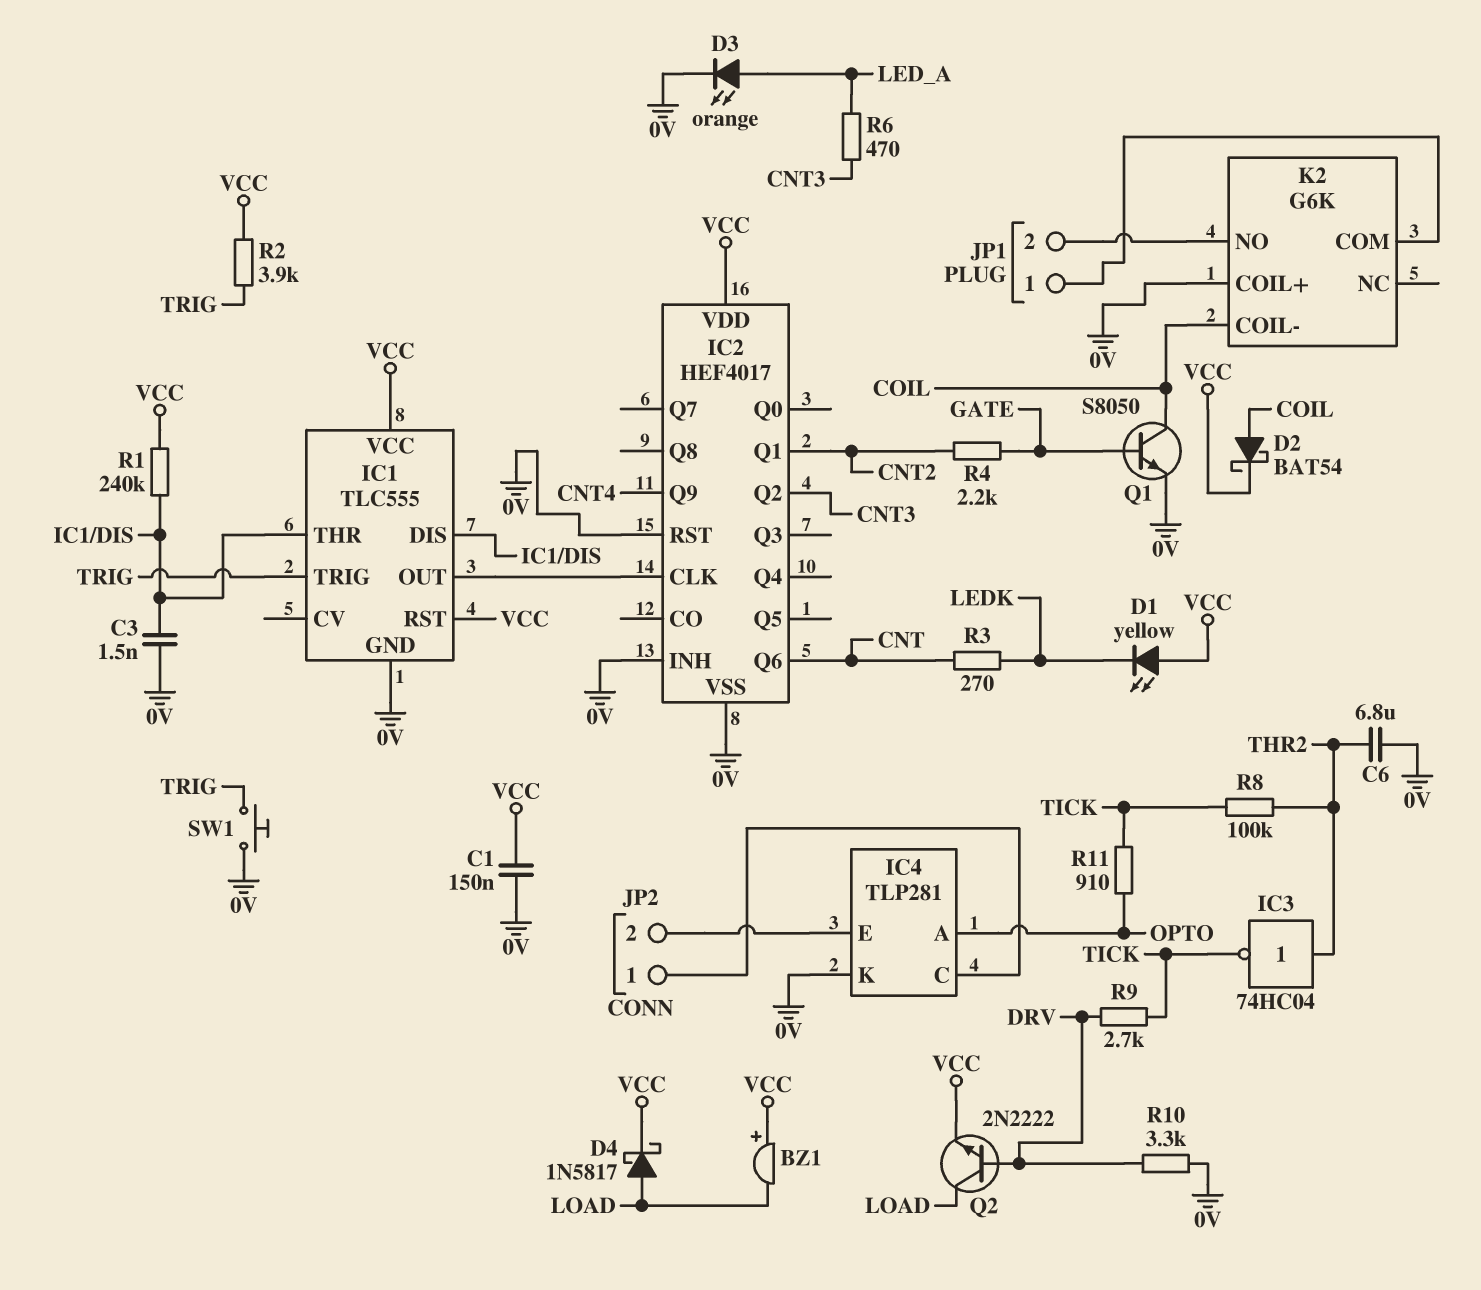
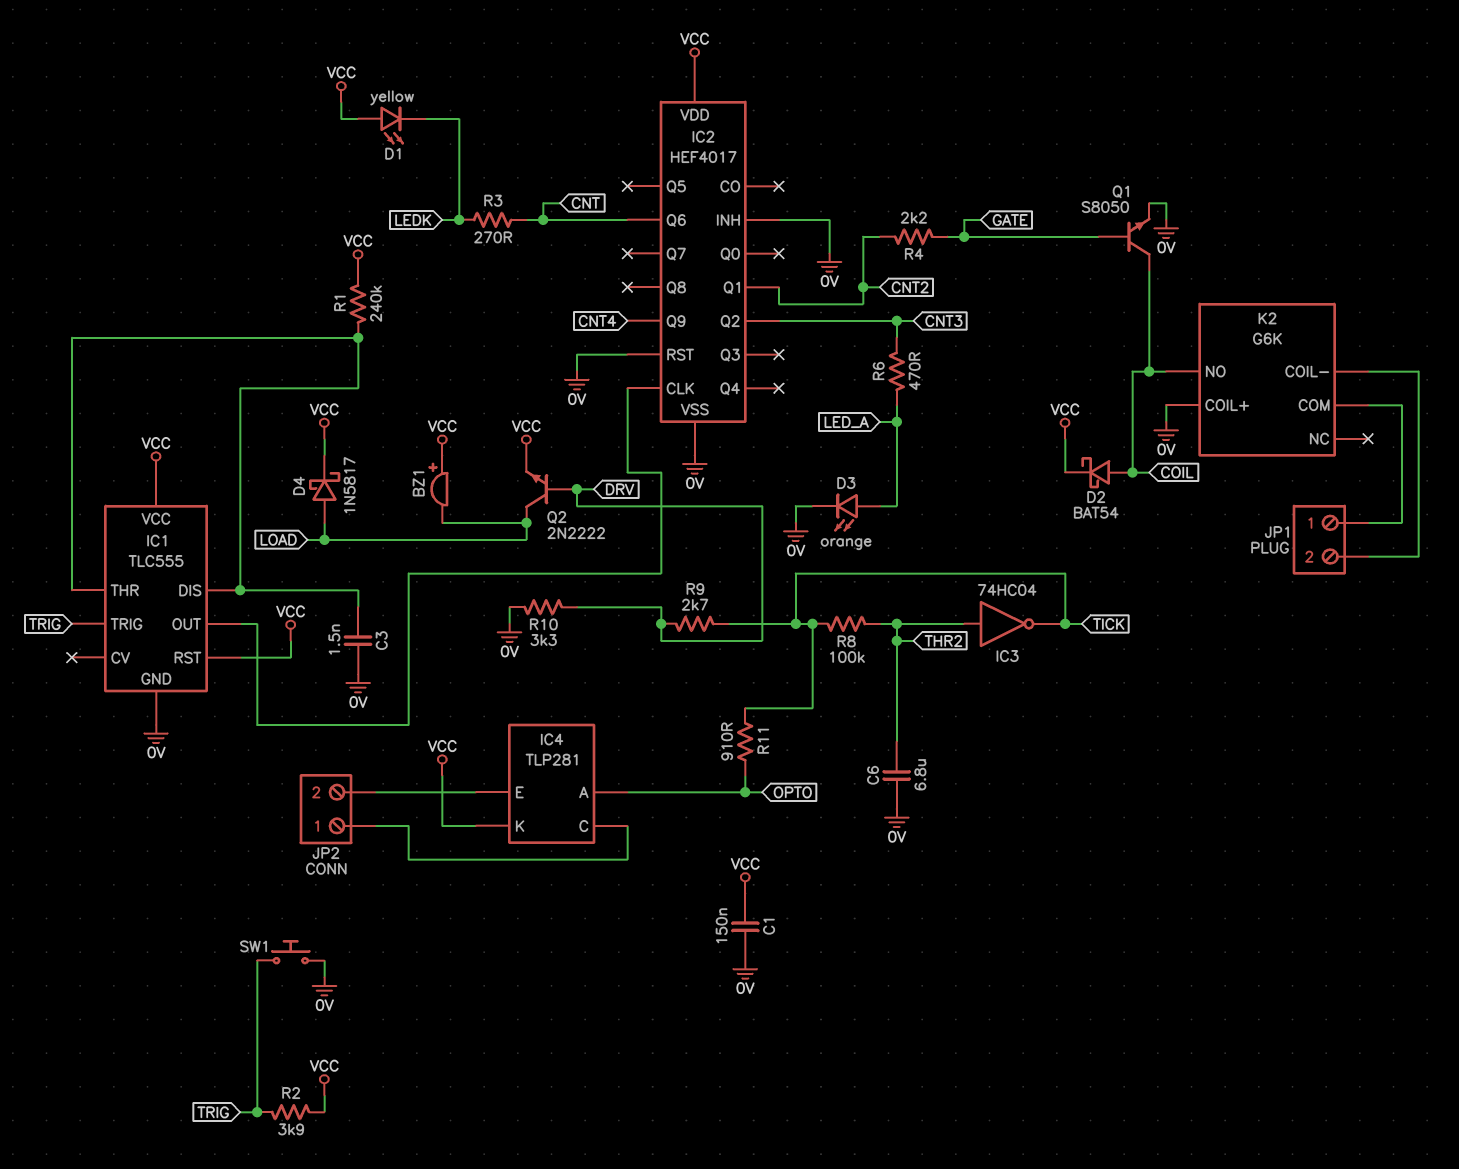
IC4 pin K: 0V -> VCC
K2 pin COIL-: COIL -> JP1/2
K2 pin NO: JP1/2 -> COIL

